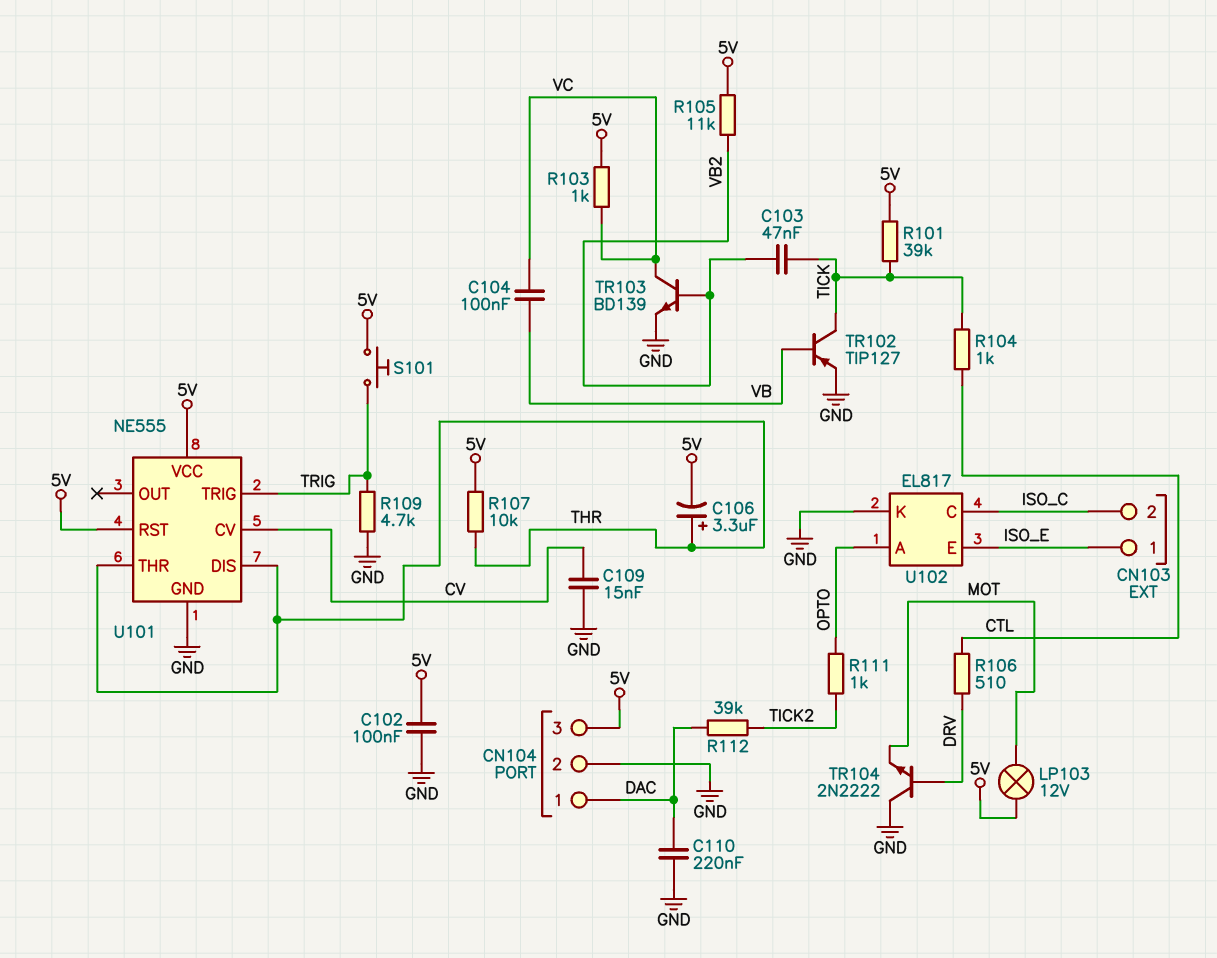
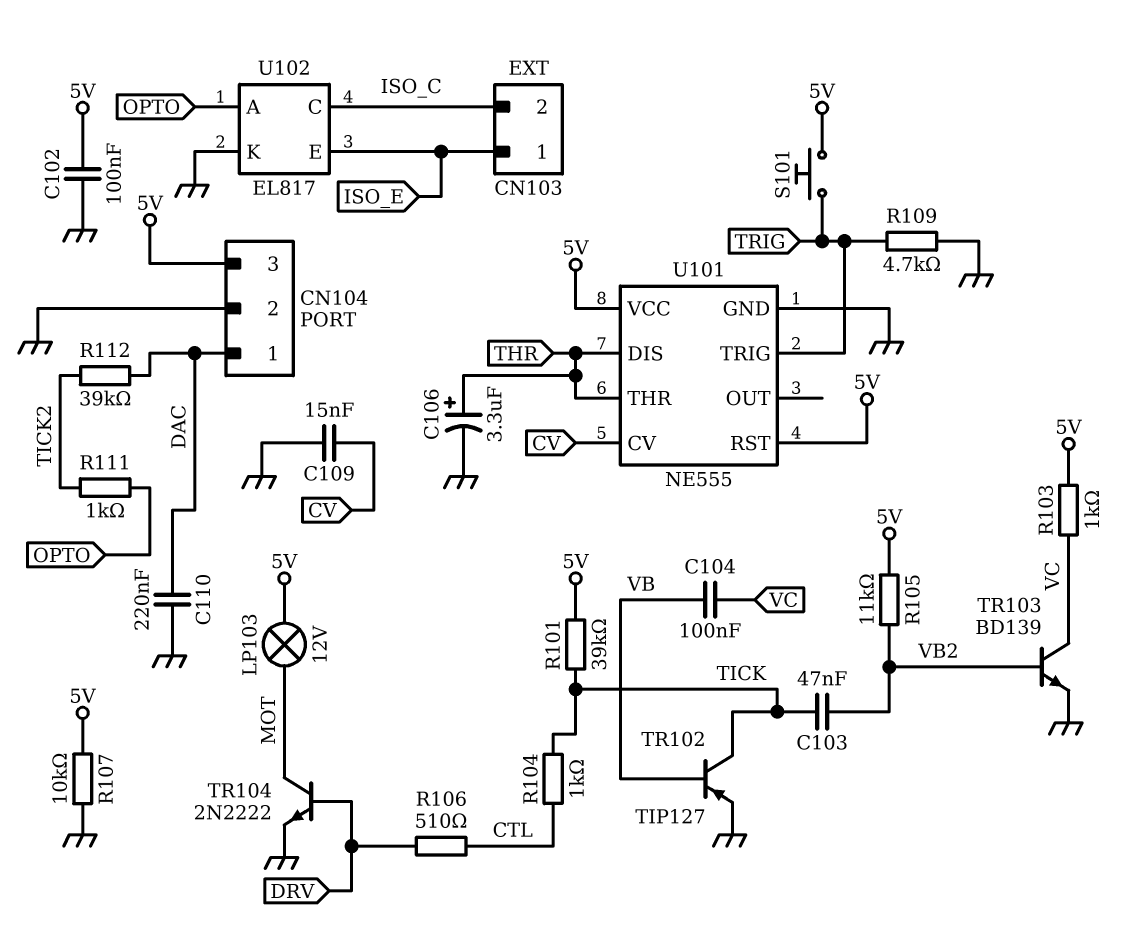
C106: 3.3uF (plus THR, minus 5V) -> 3.3uF (plus THR, minus GND)
R107: 10k (5V, THR) -> 10k (5V, GND)
TR104: NPN 2N2222 (B DRV, C GND, E MOT) -> NPN 2N2222 (B DRV, C MOT, E GND)

